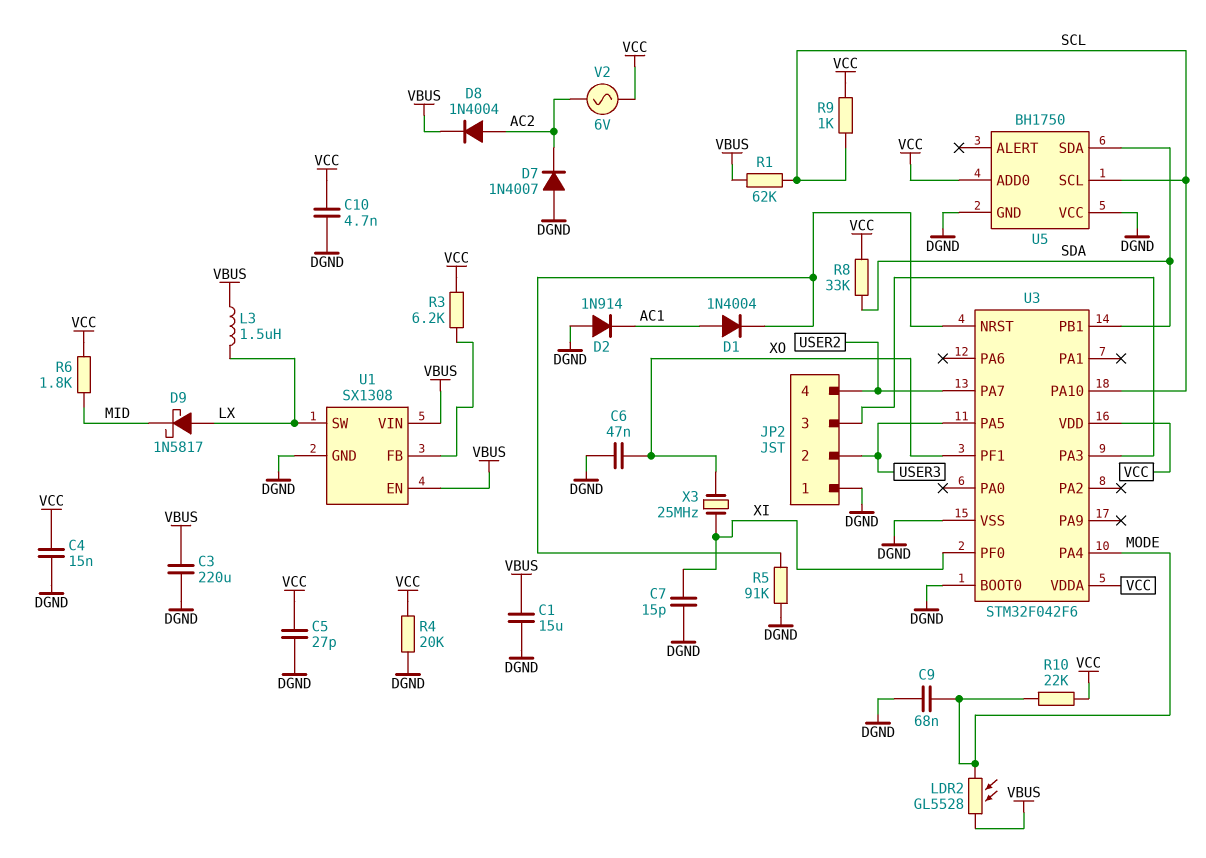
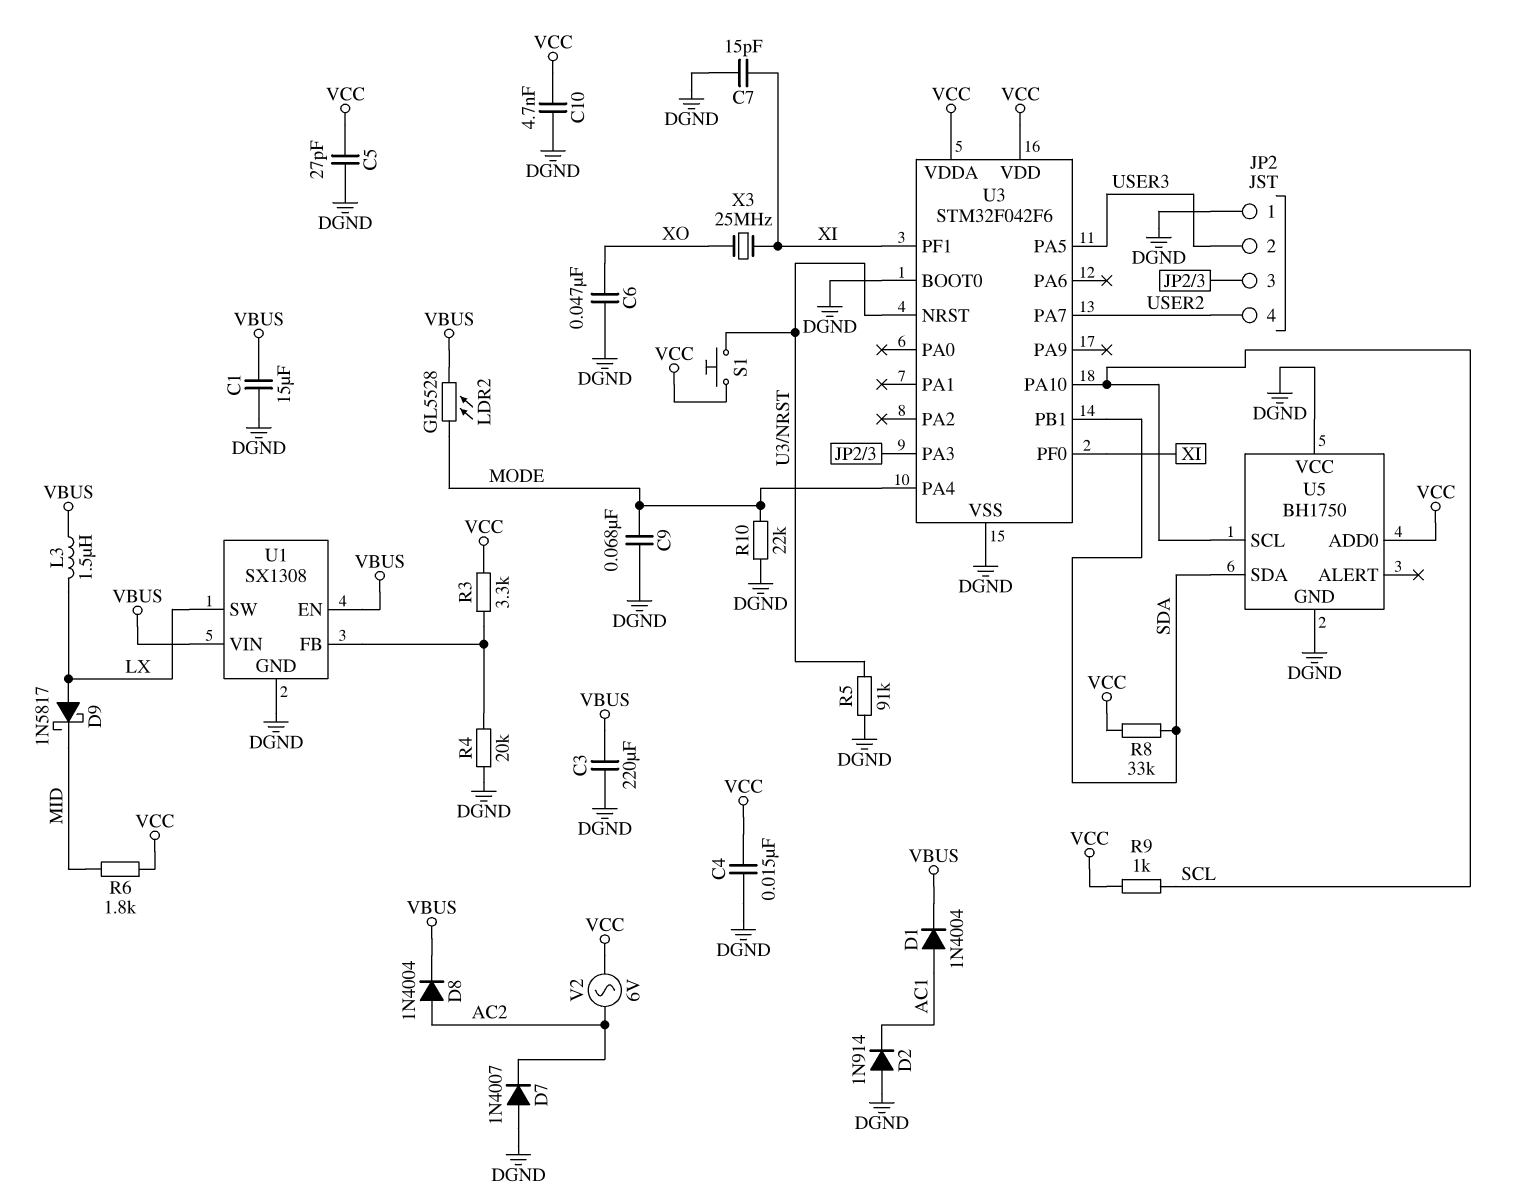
D1: diode 1N4004 (A AC1, K U3/NRST) -> diode 1N4004 (A AC1, K VBUS)
R1: 62k (SCL, VBUS) -> none
R3: 6.2k (U1/FB, VCC) -> 3.3k (U1/FB, VCC)
R4: 20k (DGND, VCC) -> 20k (DGND, U1/FB)
R10: 22k (MODE, VCC) -> 22k (DGND, MODE)
S1: none -> button (U3/NRST, VCC)
U3 pin PF1: XO -> XI

